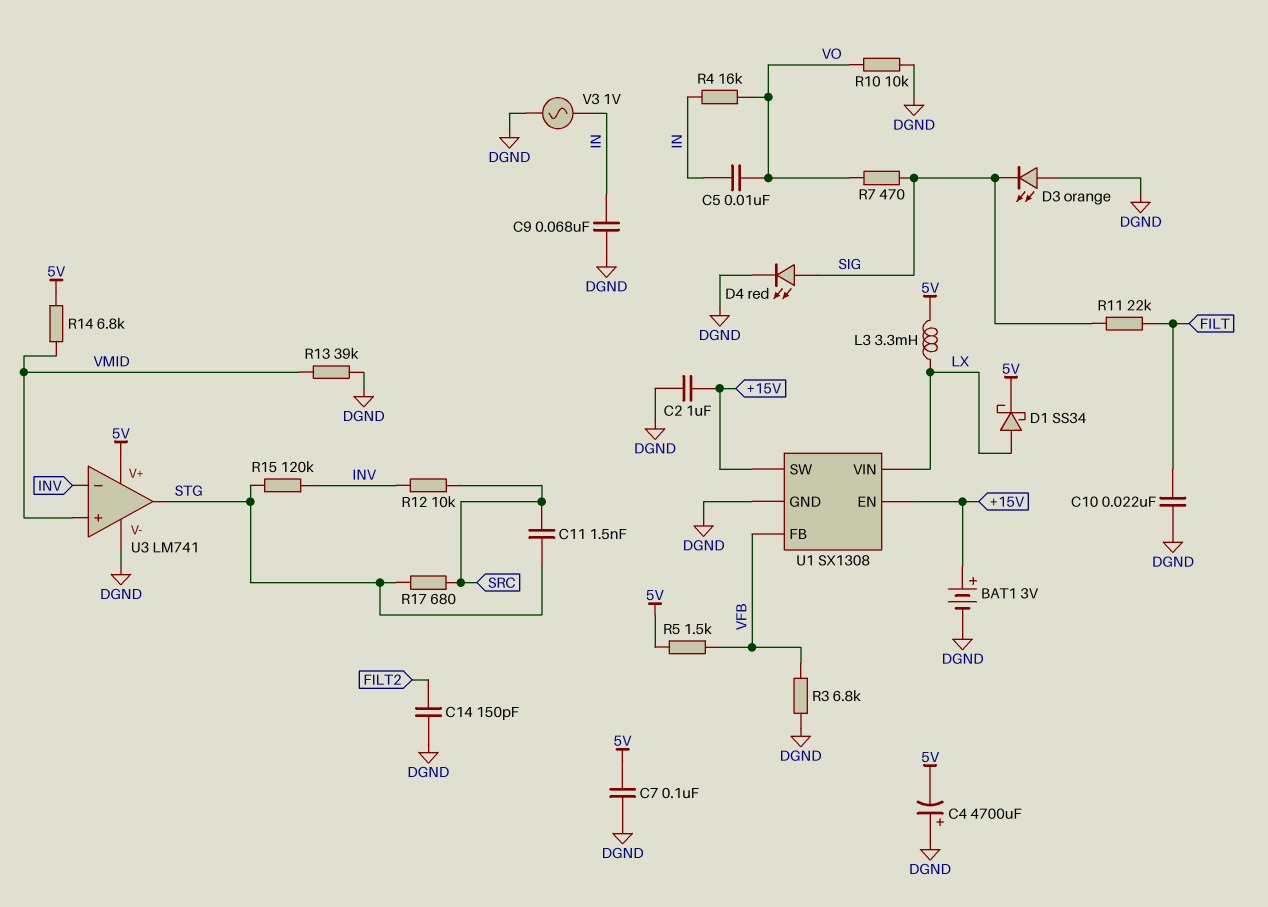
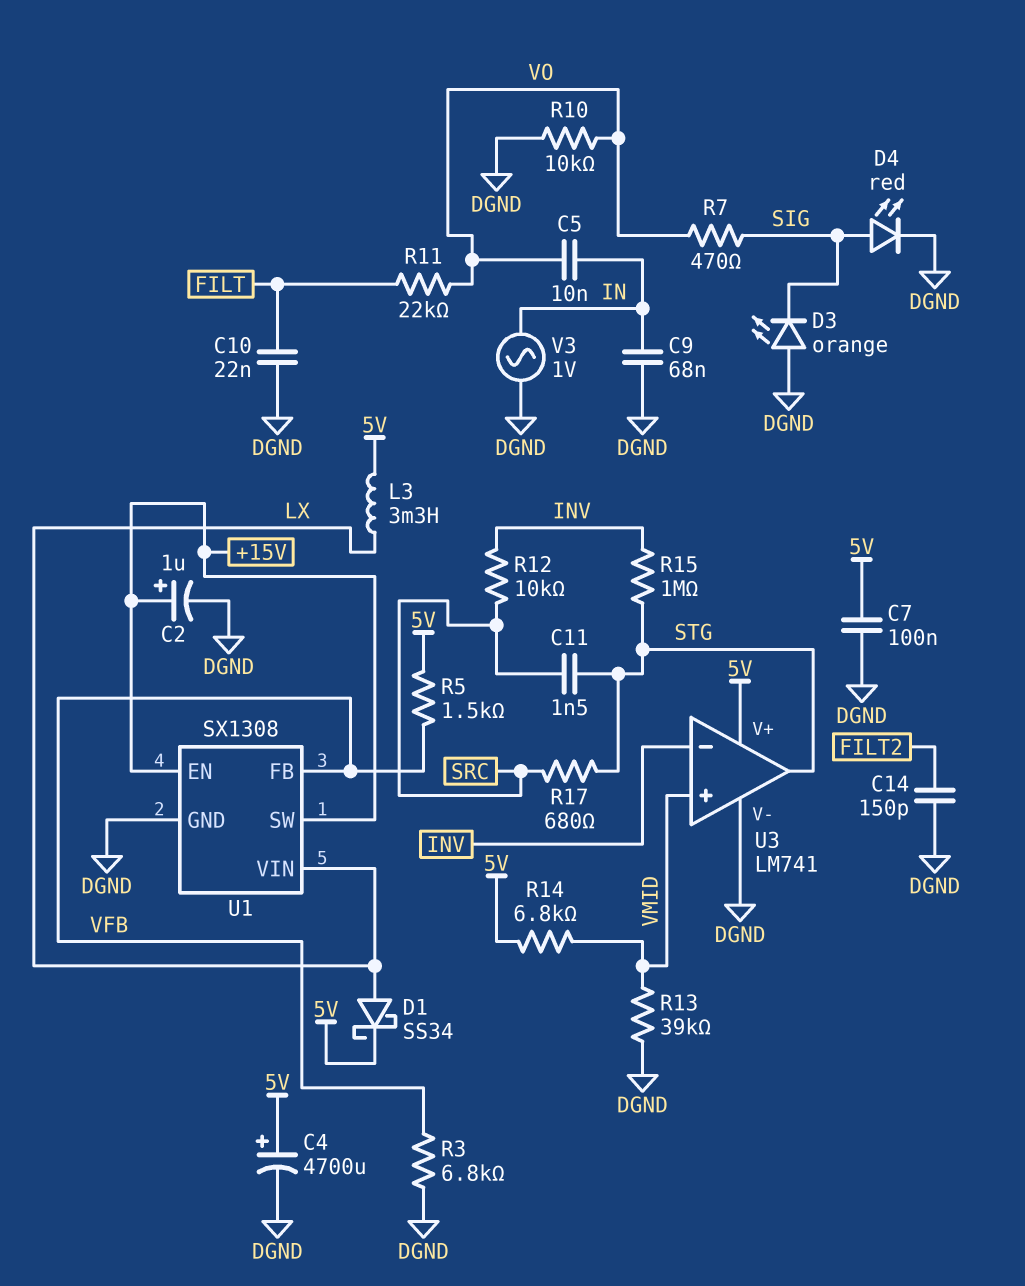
BAT1: 3V (plus +15V, minus DGND) -> none
C2: 1uF (+15V, DGND) -> 1uF (plus +15V, minus DGND)
C4: 4700uF (plus DGND, minus 5V) -> 4700uF (plus 5V, minus DGND)
R4: 16k (IN, VO) -> none
R11: 22k (FILT, SIG) -> 22k (FILT, VO)
R15: 120k (INV, STG) -> 1M (INV, STG)

